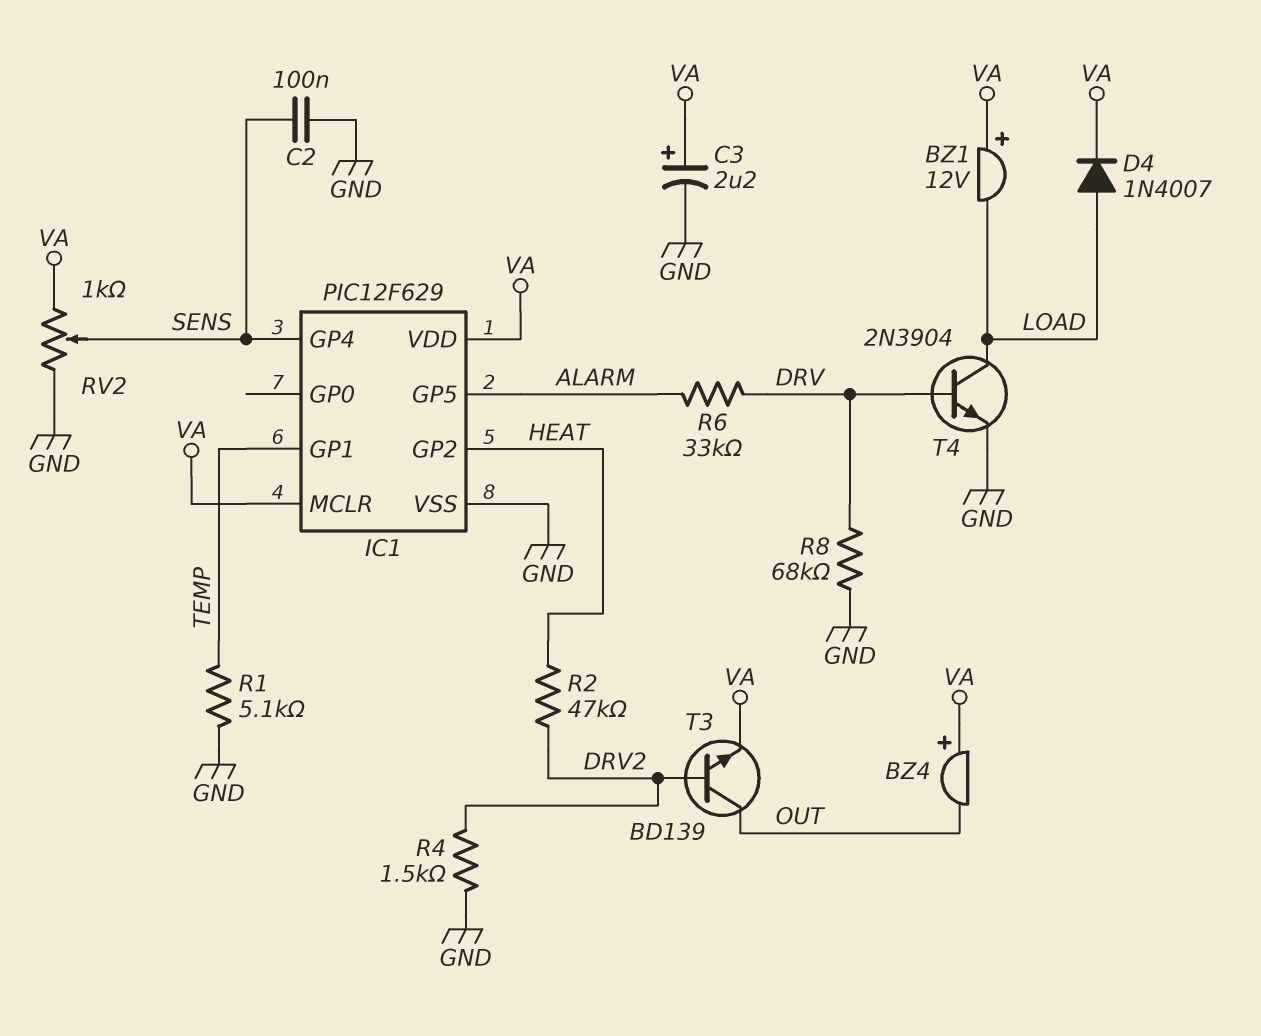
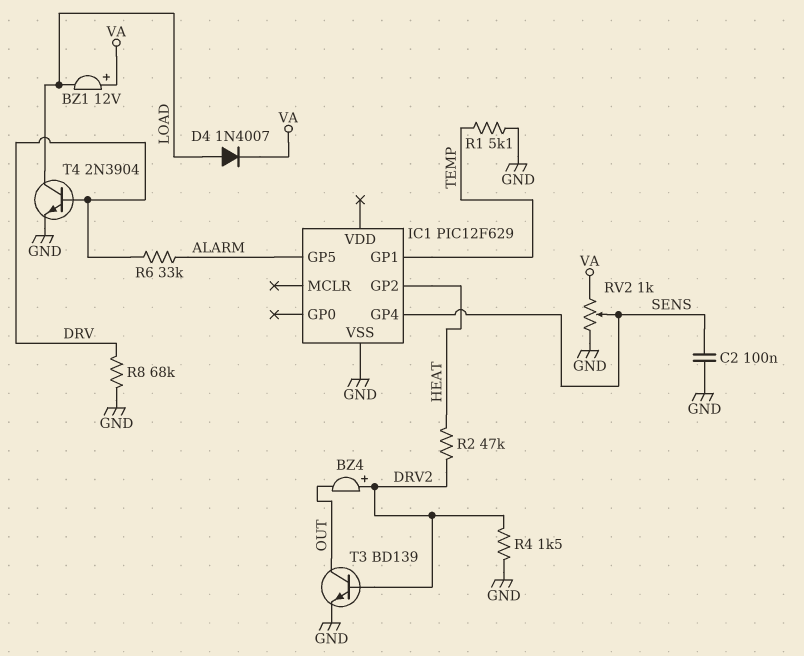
BZ4: buzzer (plus VA, minus OUT) -> buzzer (plus DRV2, minus OUT)
C3: 2.2uF (plus VA, minus GND) -> none
IC1 pin MCLR: VA -> none
IC1 pin VDD: VA -> none
T3: NPN BD139 (B DRV2, C OUT, E VA) -> NPN BD139 (B DRV2, C OUT, E GND)

